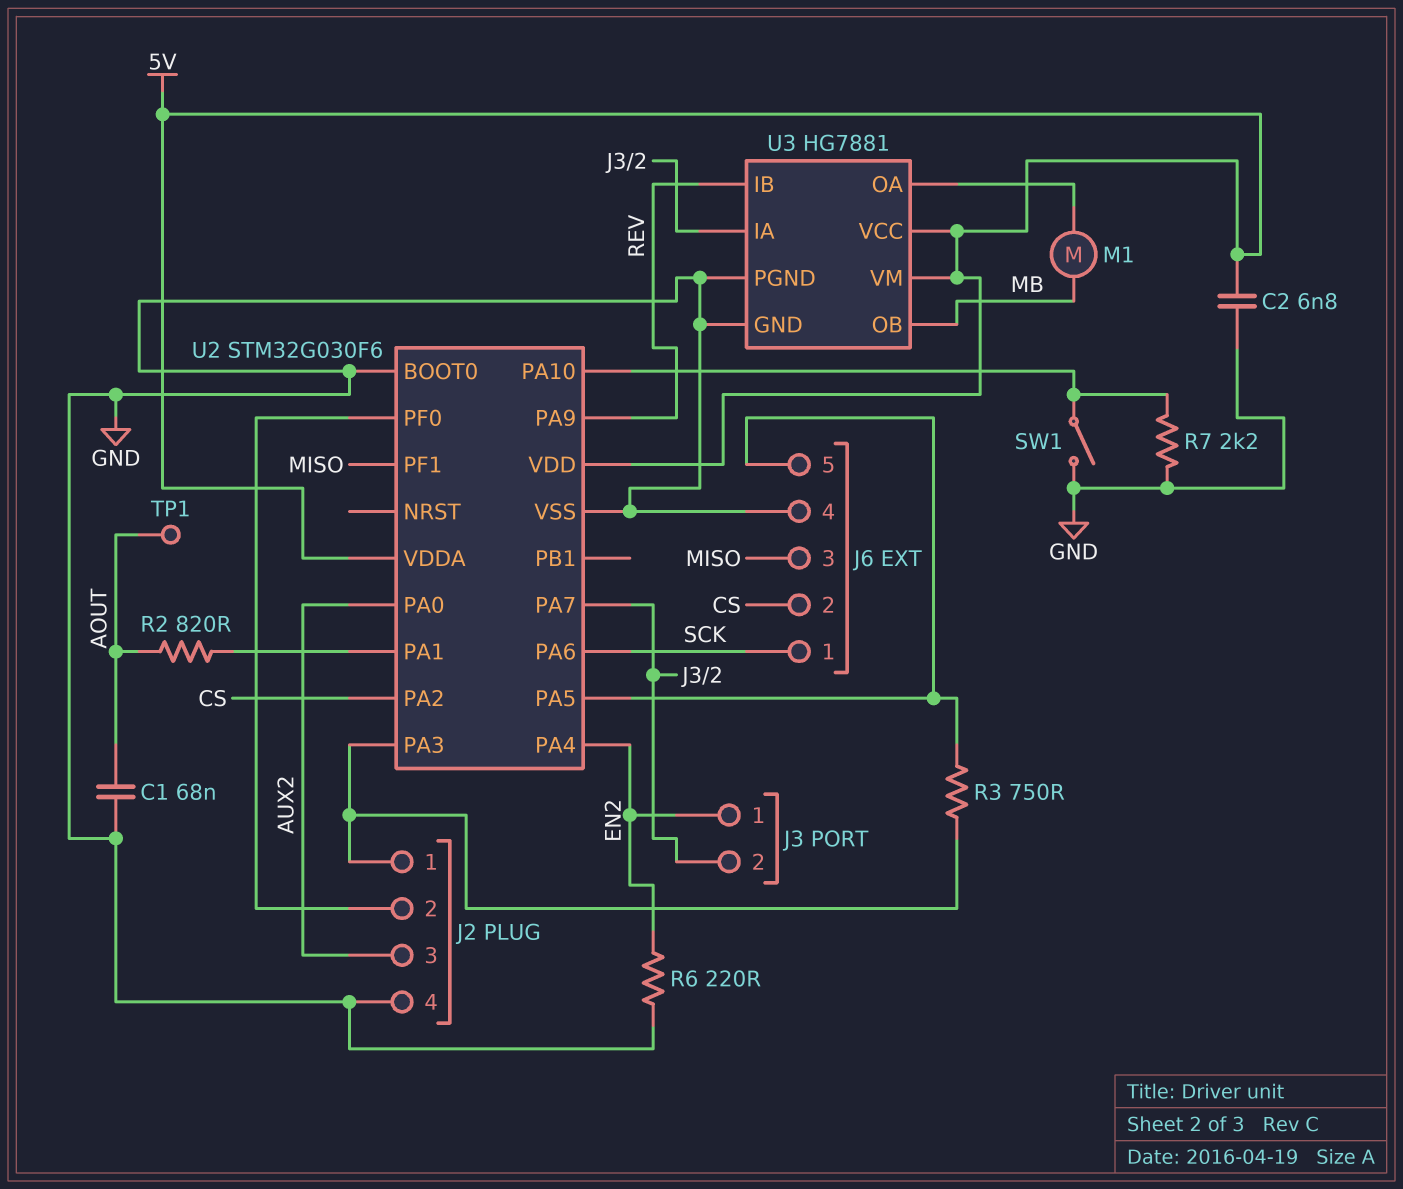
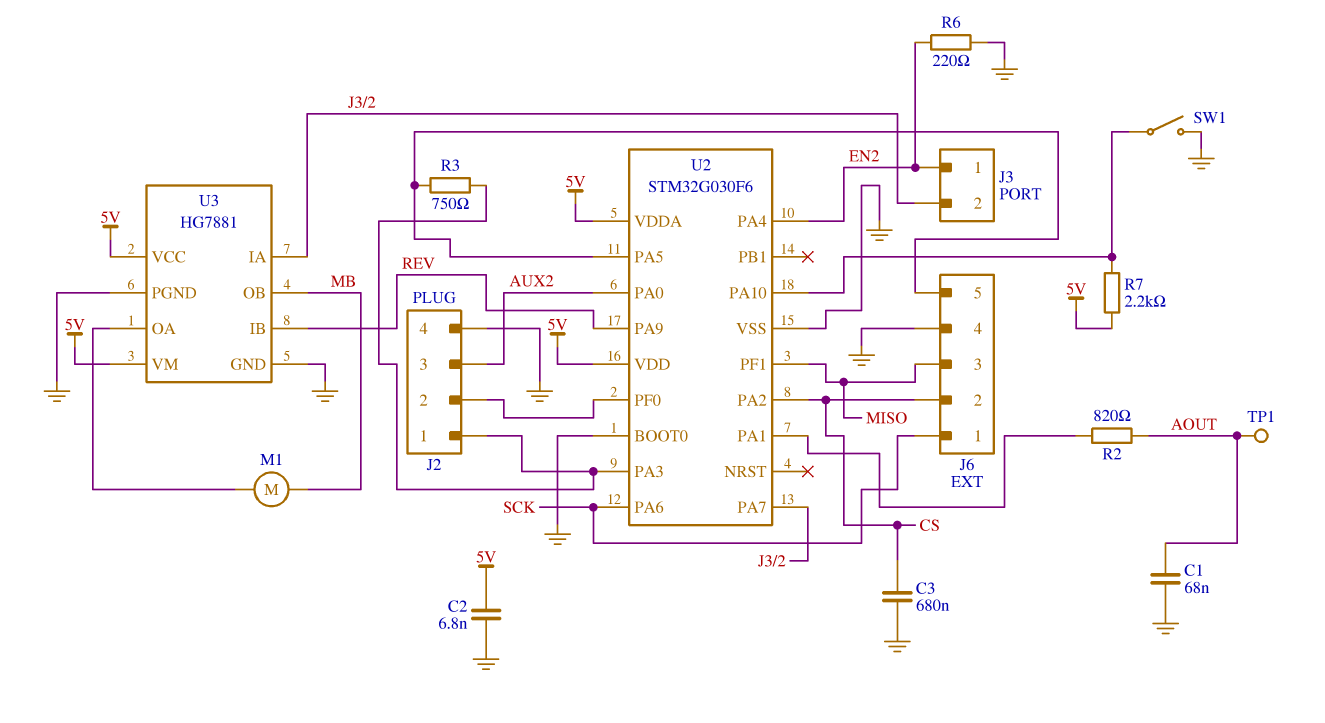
C3: none -> 680nF (CS, GND)
R7: 2.2k (GND, U2/PA10) -> 2.2k (5V, U2/PA10)

